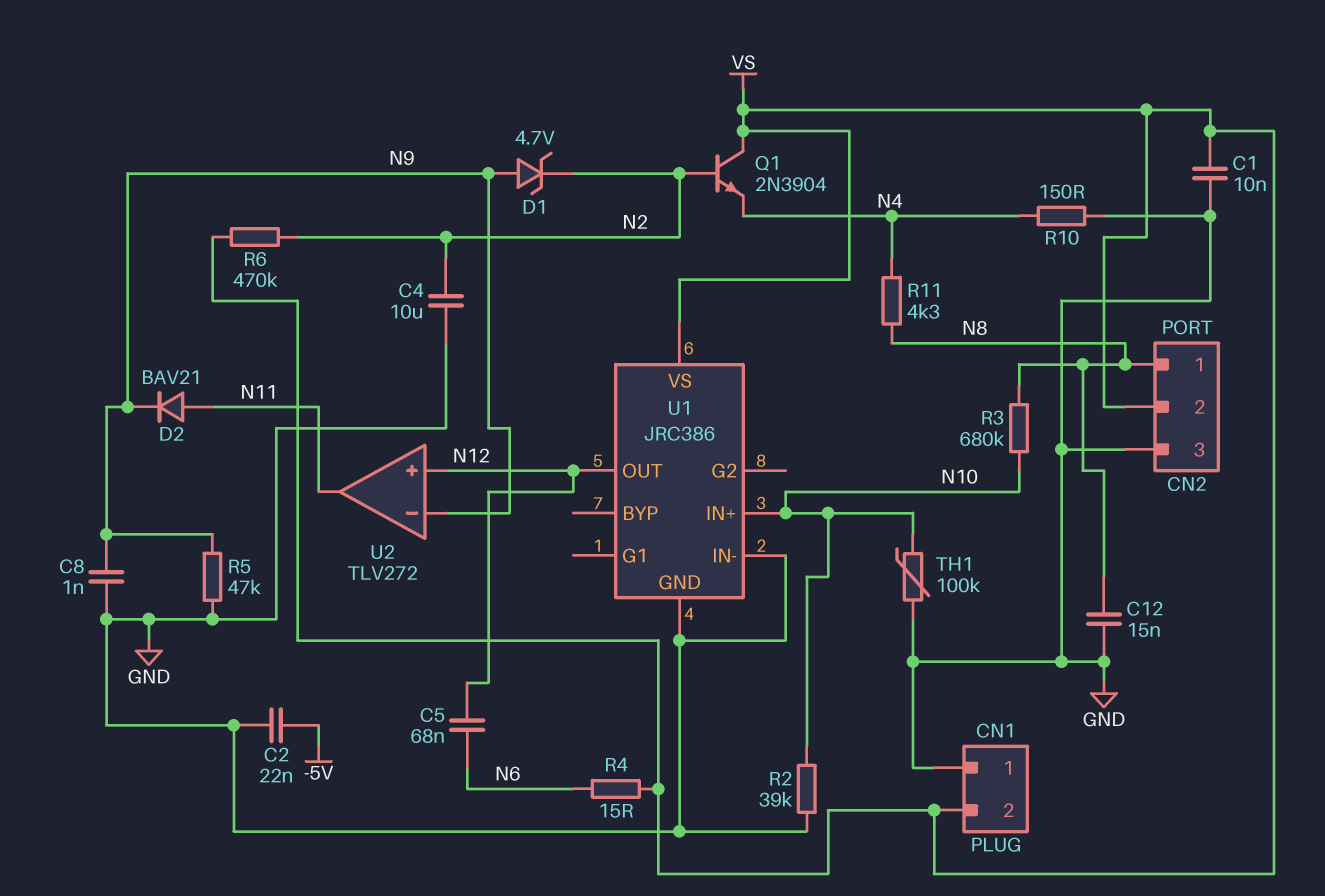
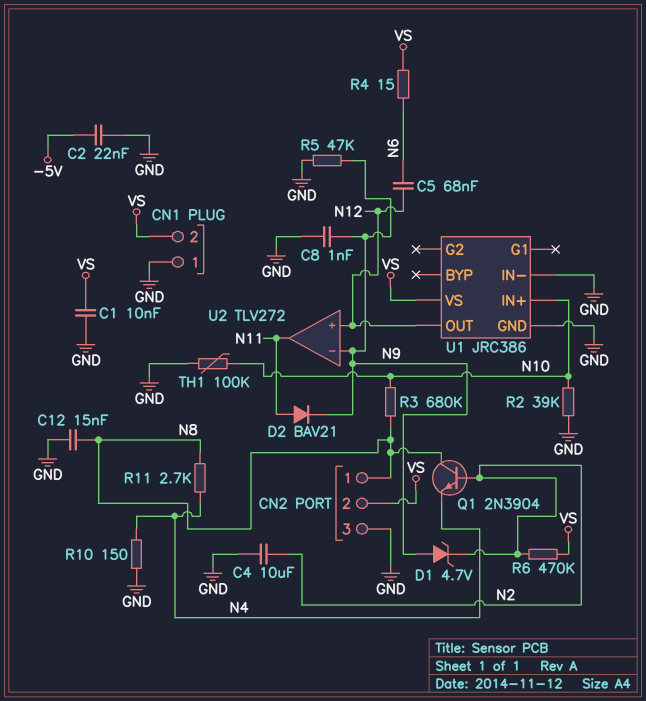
Q1: NPN 2N3904 (B N2, C VS, E N4) -> NPN 2N3904 (B N2, C N8, E N4)
R11: 4.3k (N4, N8) -> 2.7k (N4, N8)

